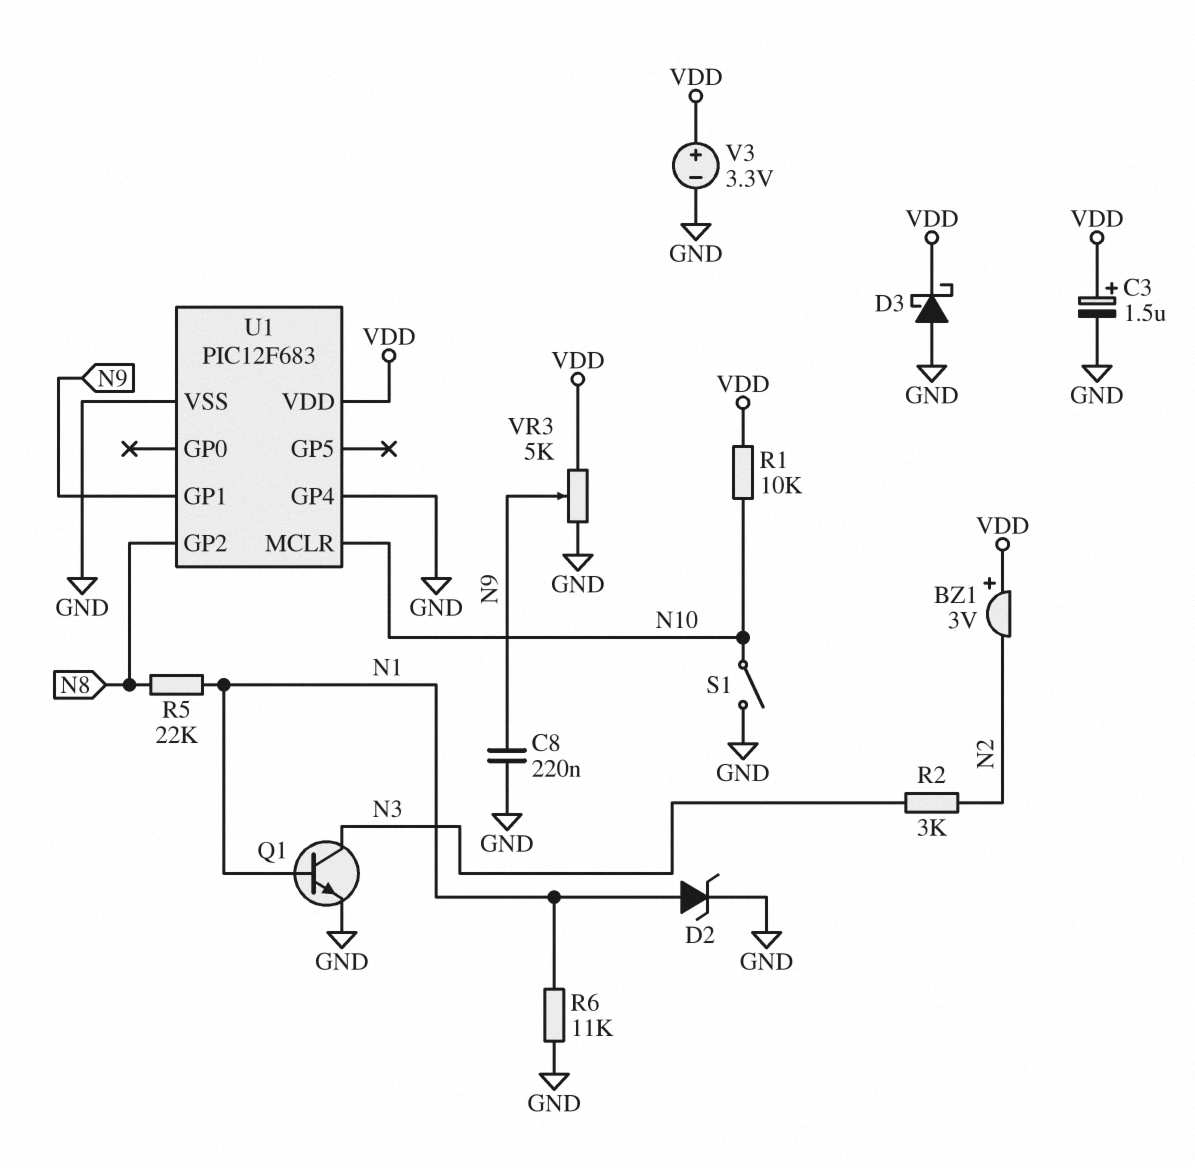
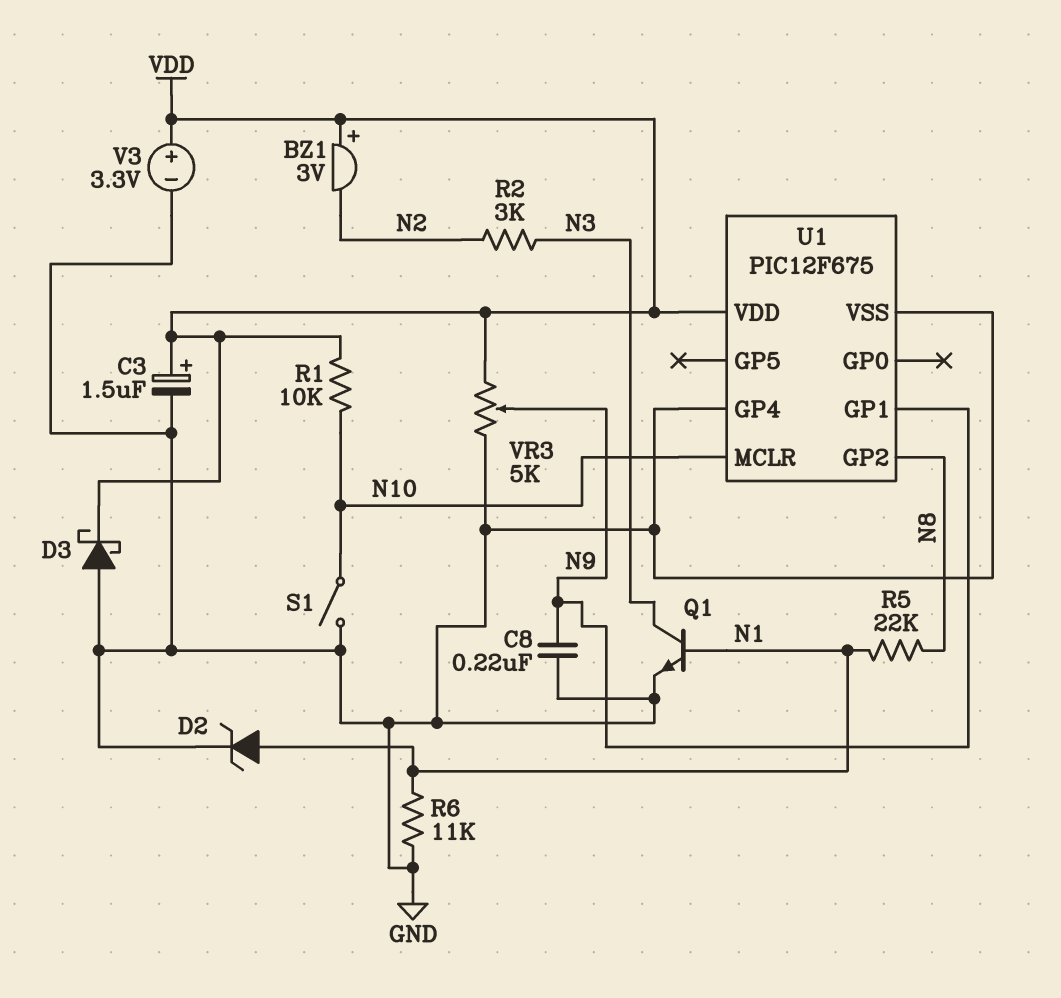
U1: PIC12F683 -> PIC12F675

